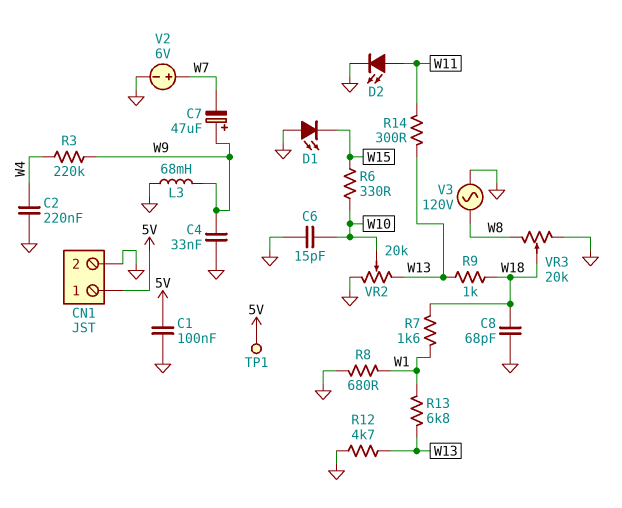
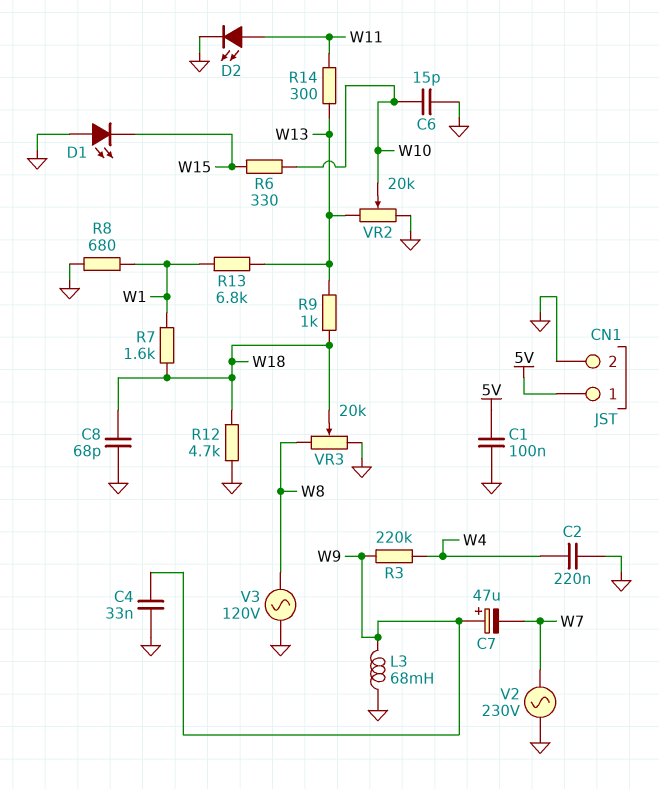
R12: 4.7k (GND, W13) -> 4.7k (GND, W18)
TP1: test point (5V) -> none
V2: 6V (plus W7, minus GND) -> AC 230V (GND, W7)

